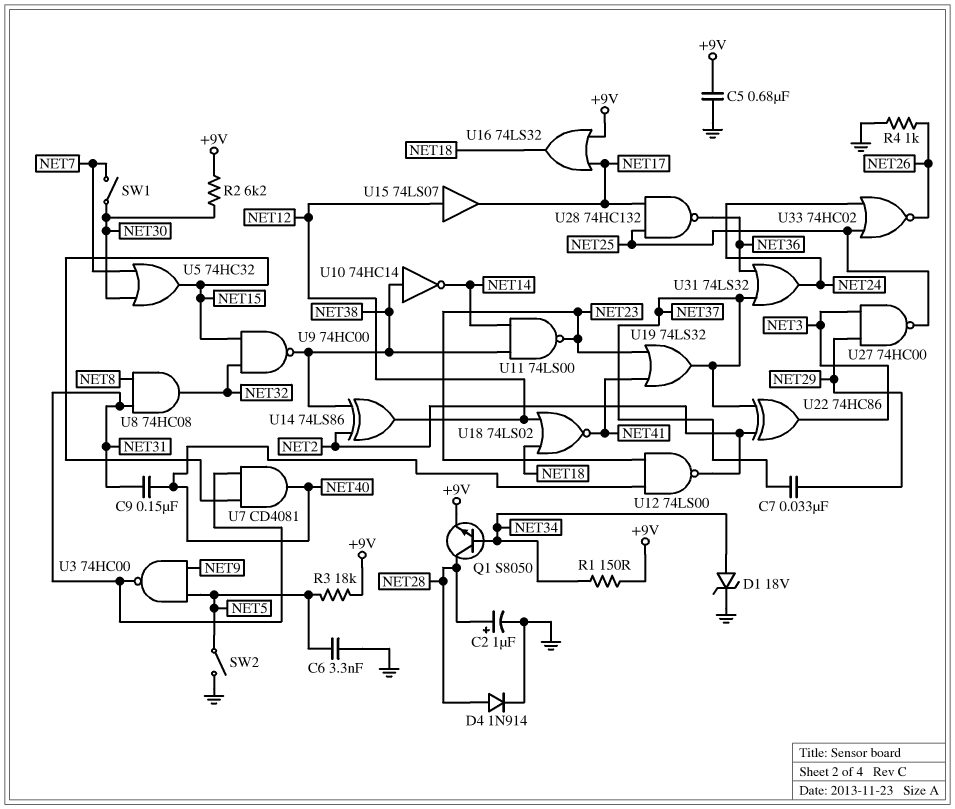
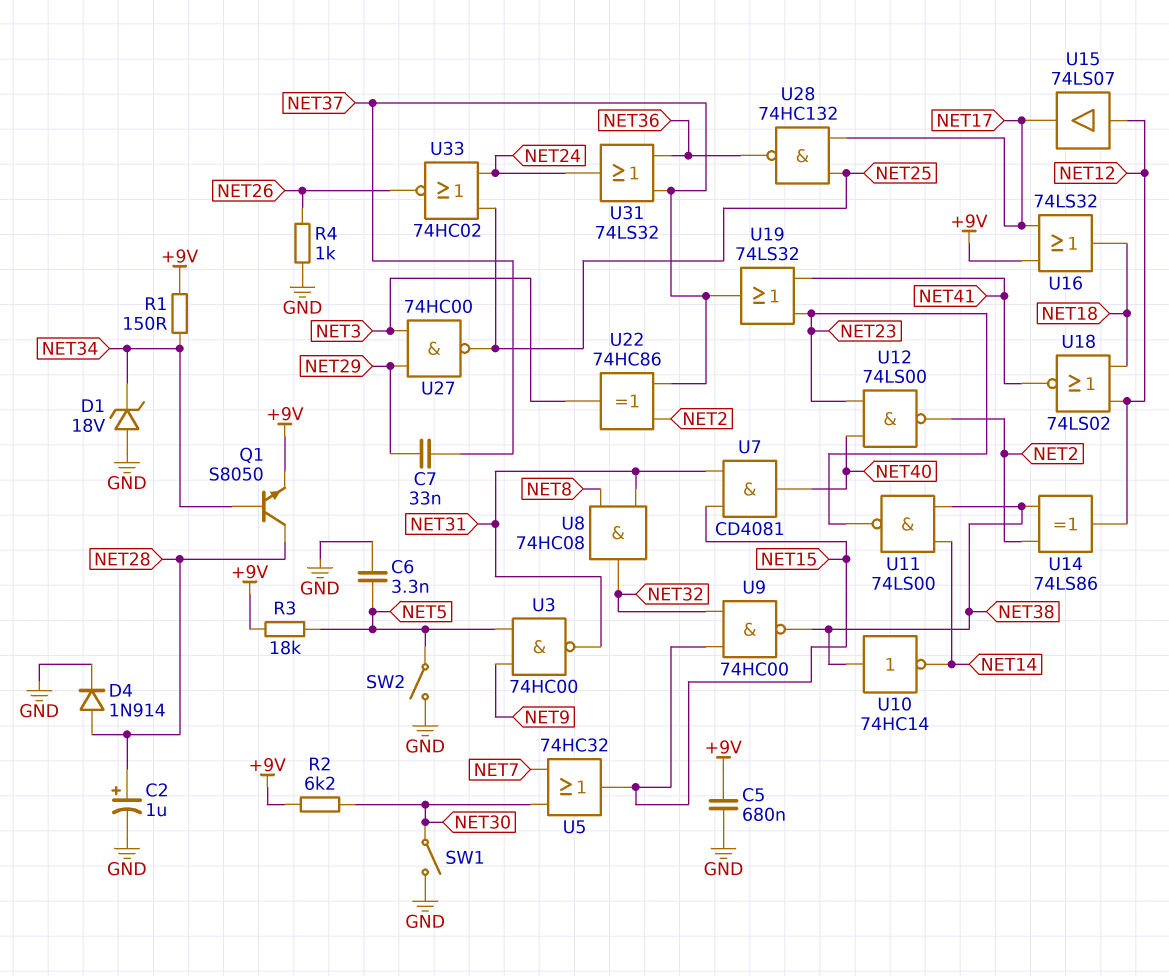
C9: 150nF (NET31, NET40) -> none
D1: zener 18V (A NET34, K GND) -> zener 18V (A GND, K NET34)
SW1: switch (NET7, NET30) -> switch (GND, NET30)

